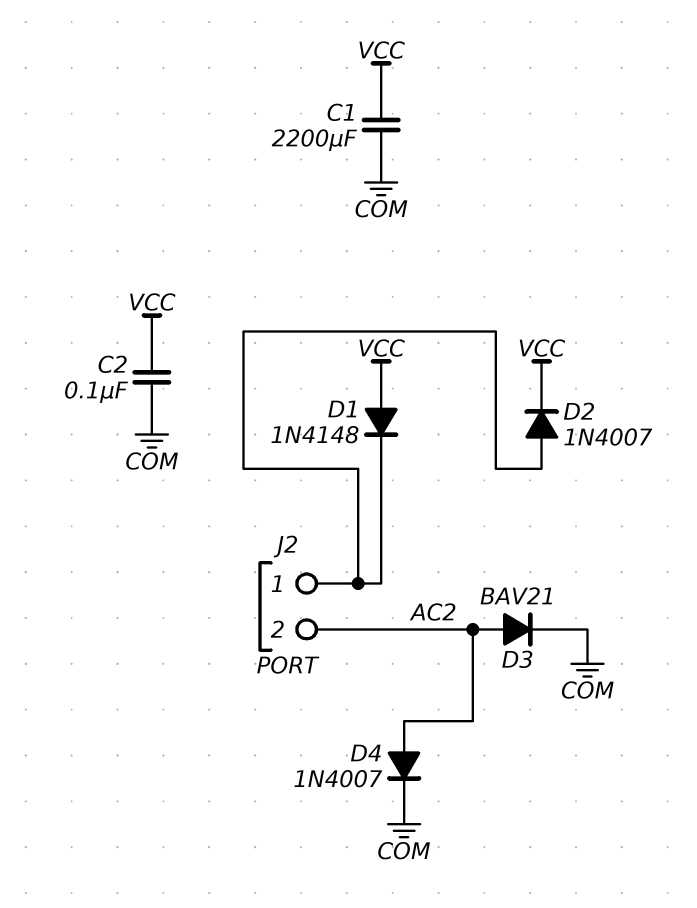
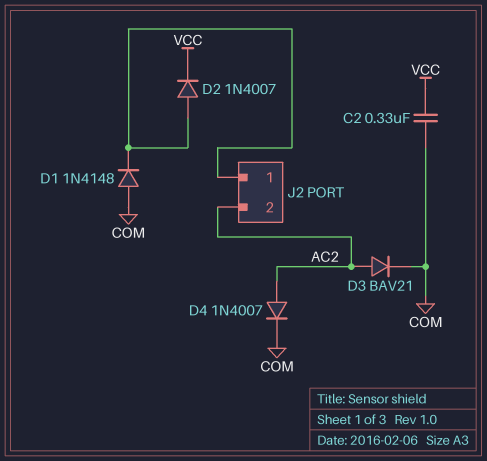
C1: 2200uF (COM, VCC) -> none
C2: 100nF (COM, VCC) -> 330nF (COM, VCC)
D1: diode 1N4148 (A VCC, K J2/1) -> diode 1N4148 (A COM, K J2/1)

